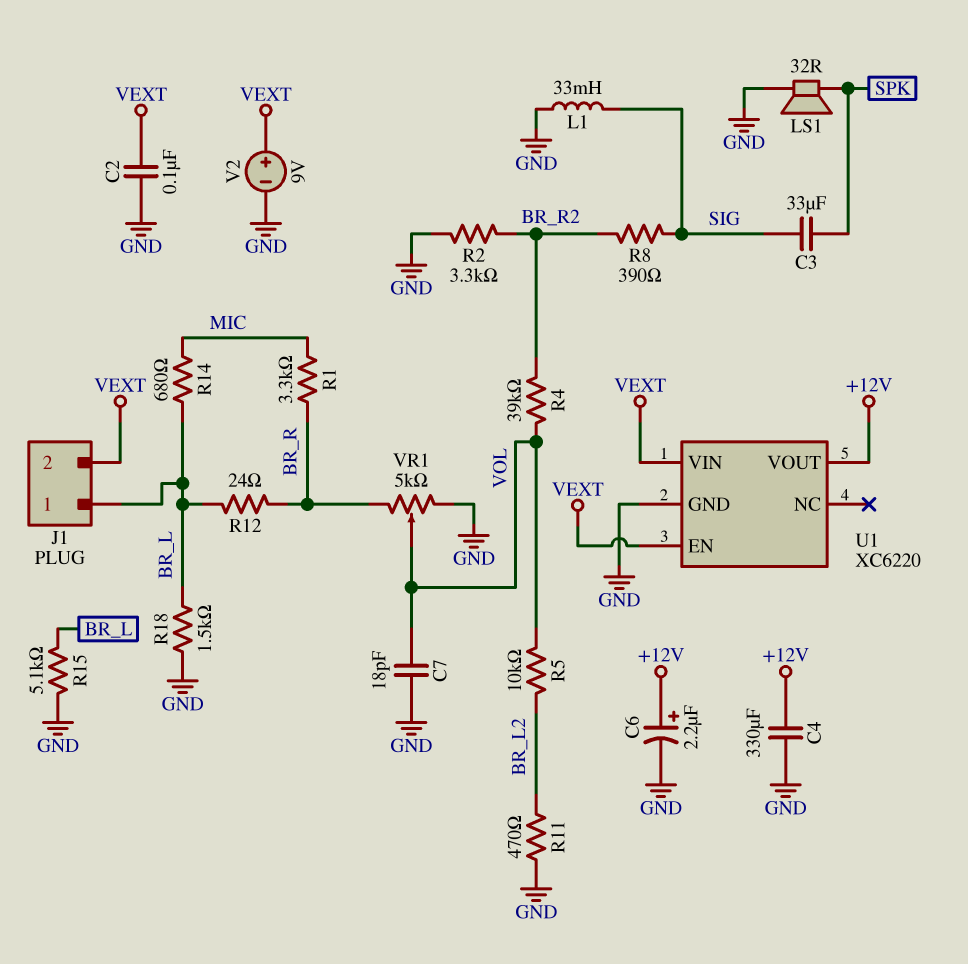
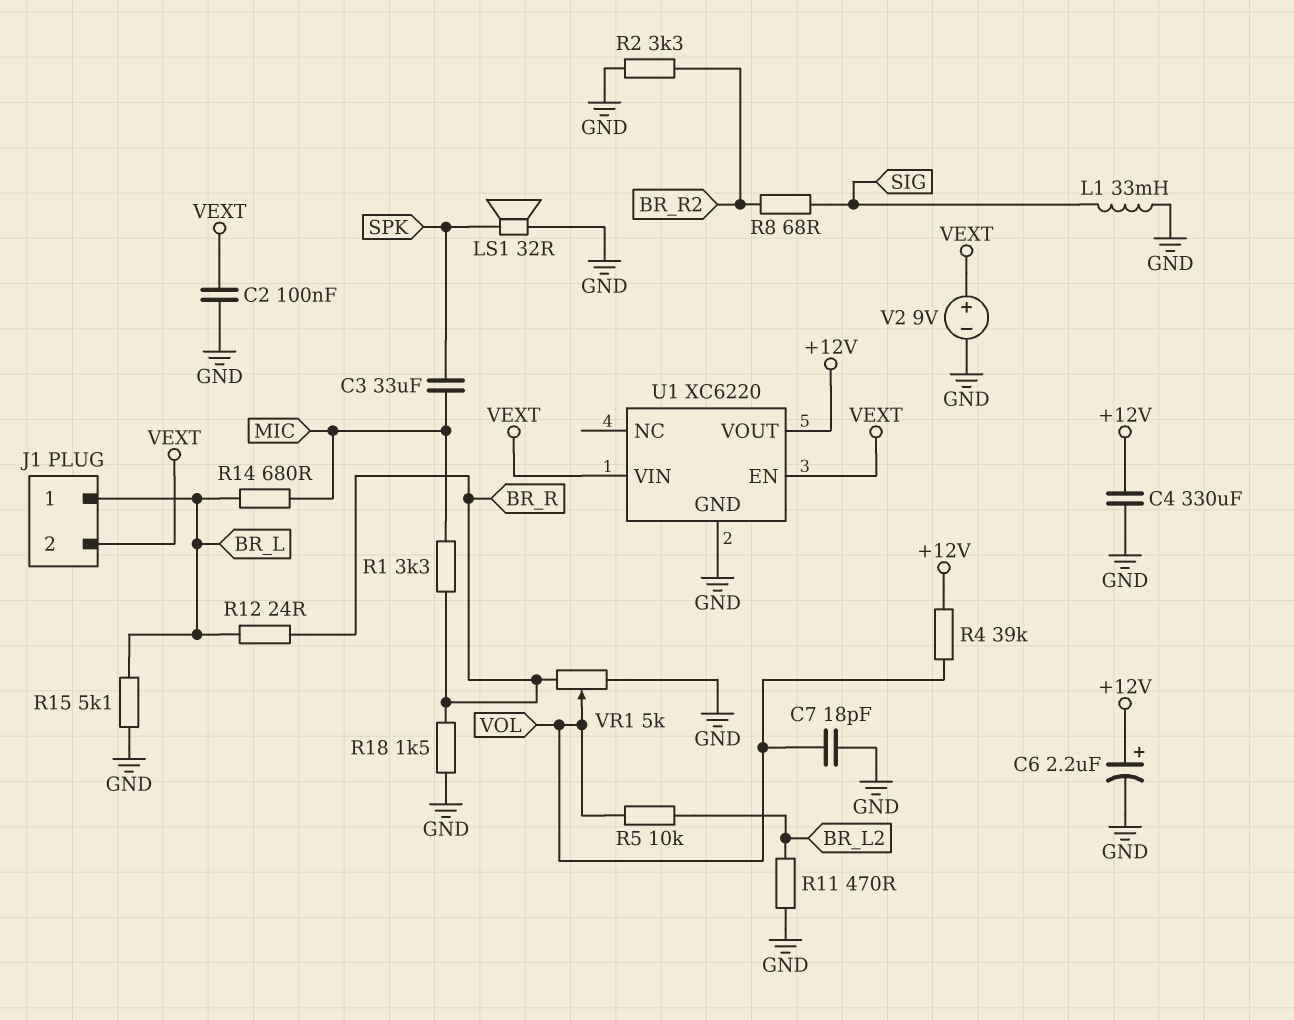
C3: 33uF (SIG, SPK) -> 33uF (MIC, SPK)
R4: 39k (BR_R2, VOL) -> 39k (+12V, VOL)
R8: 390 (BR_R2, SIG) -> 68 (BR_R2, SIG)
R18: 1.5k (BR_L, GND) -> 1.5k (BR_R, GND)

